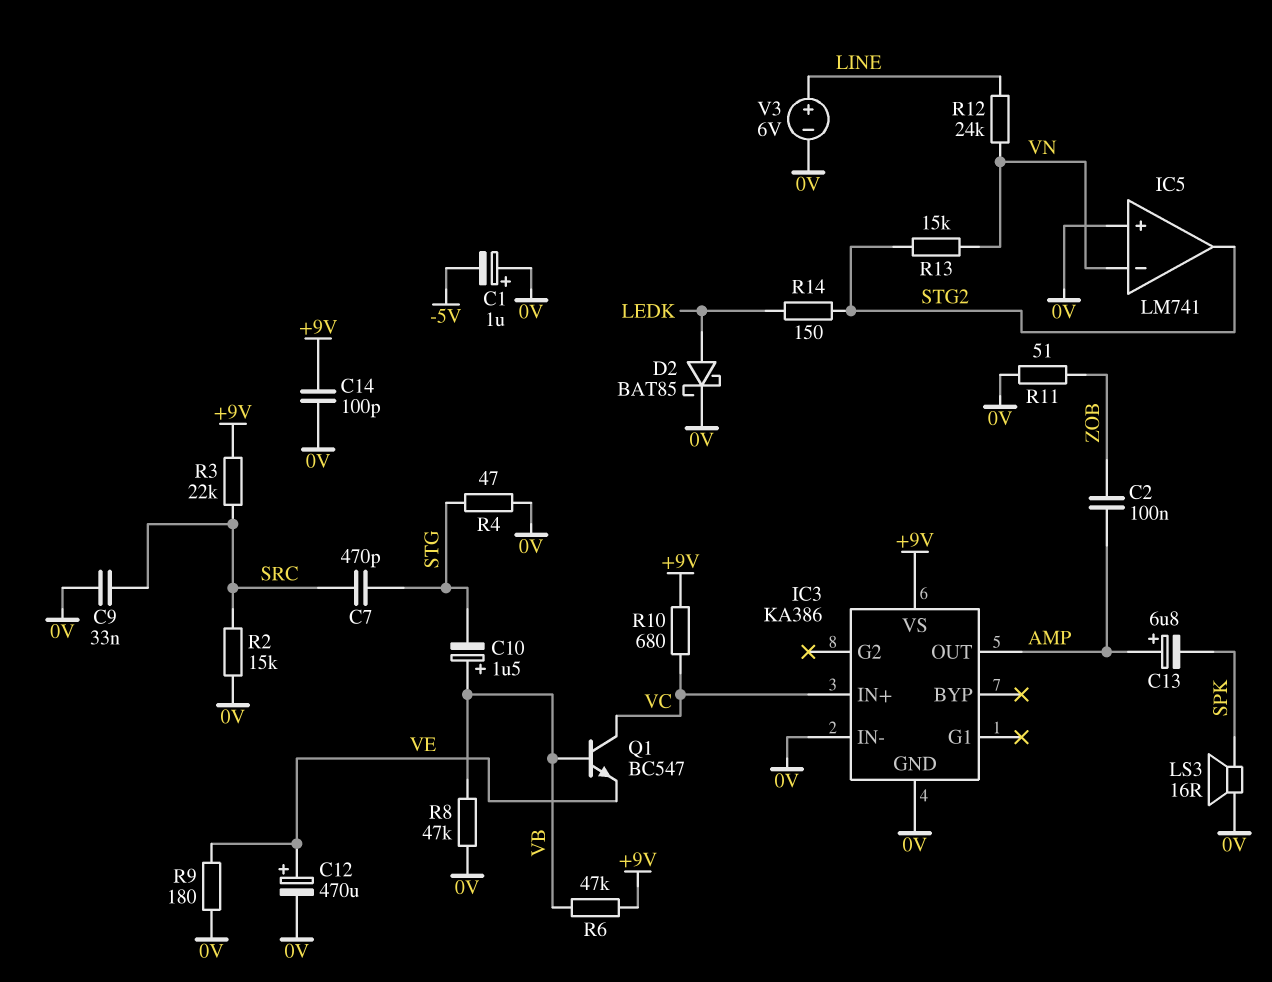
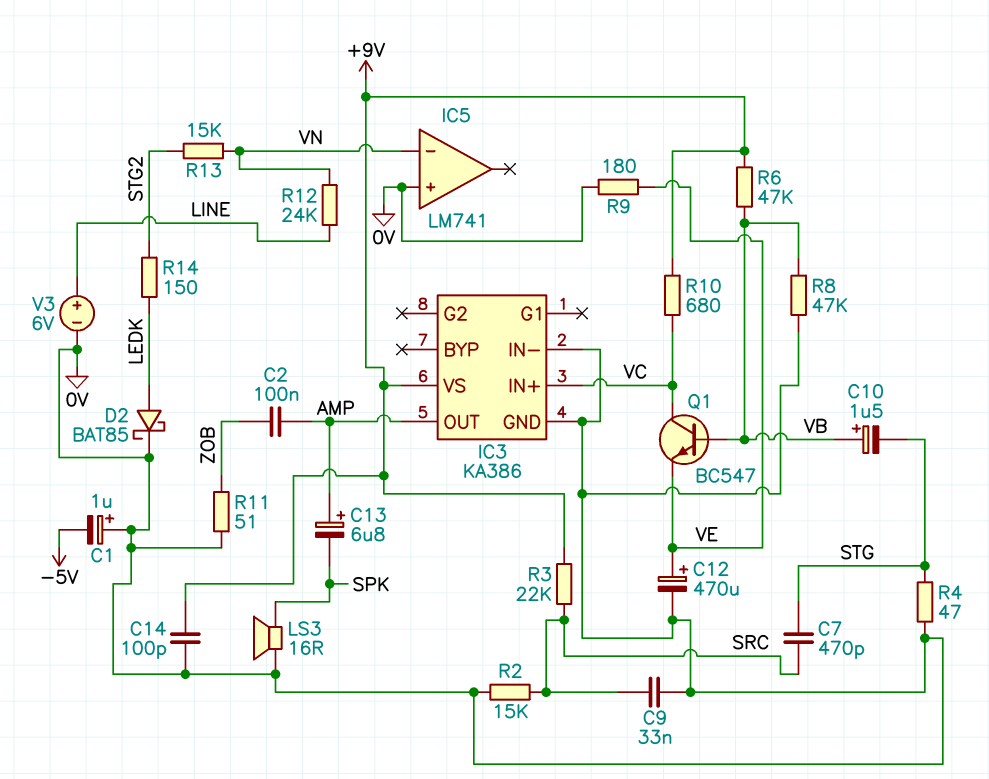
IC5 pin out: STG2 -> none

